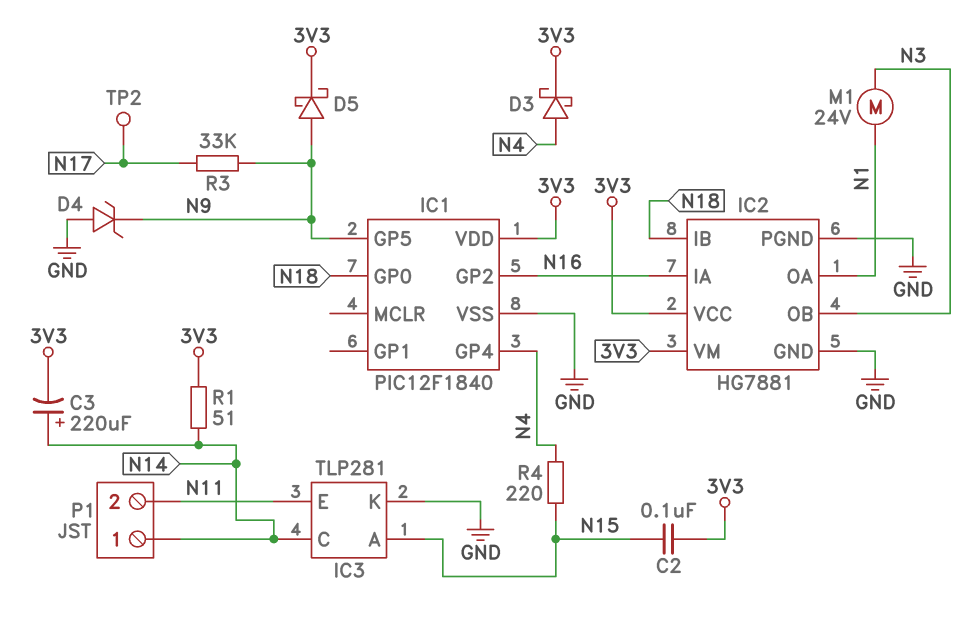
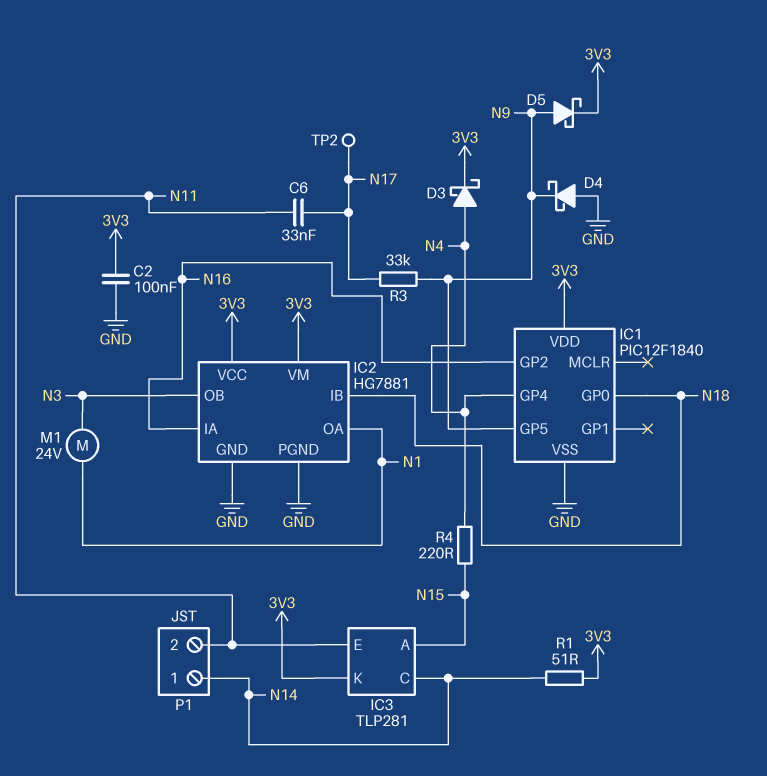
C2: 100nF (3V3, N15) -> 100nF (3V3, GND)
C3: 220uF (plus N14, minus 3V3) -> none
C6: none -> 33nF (N11, N17)
D4: zener (A GND, K N9) -> schottky (A GND, K N9)
IC3 pin K: GND -> 3V3

